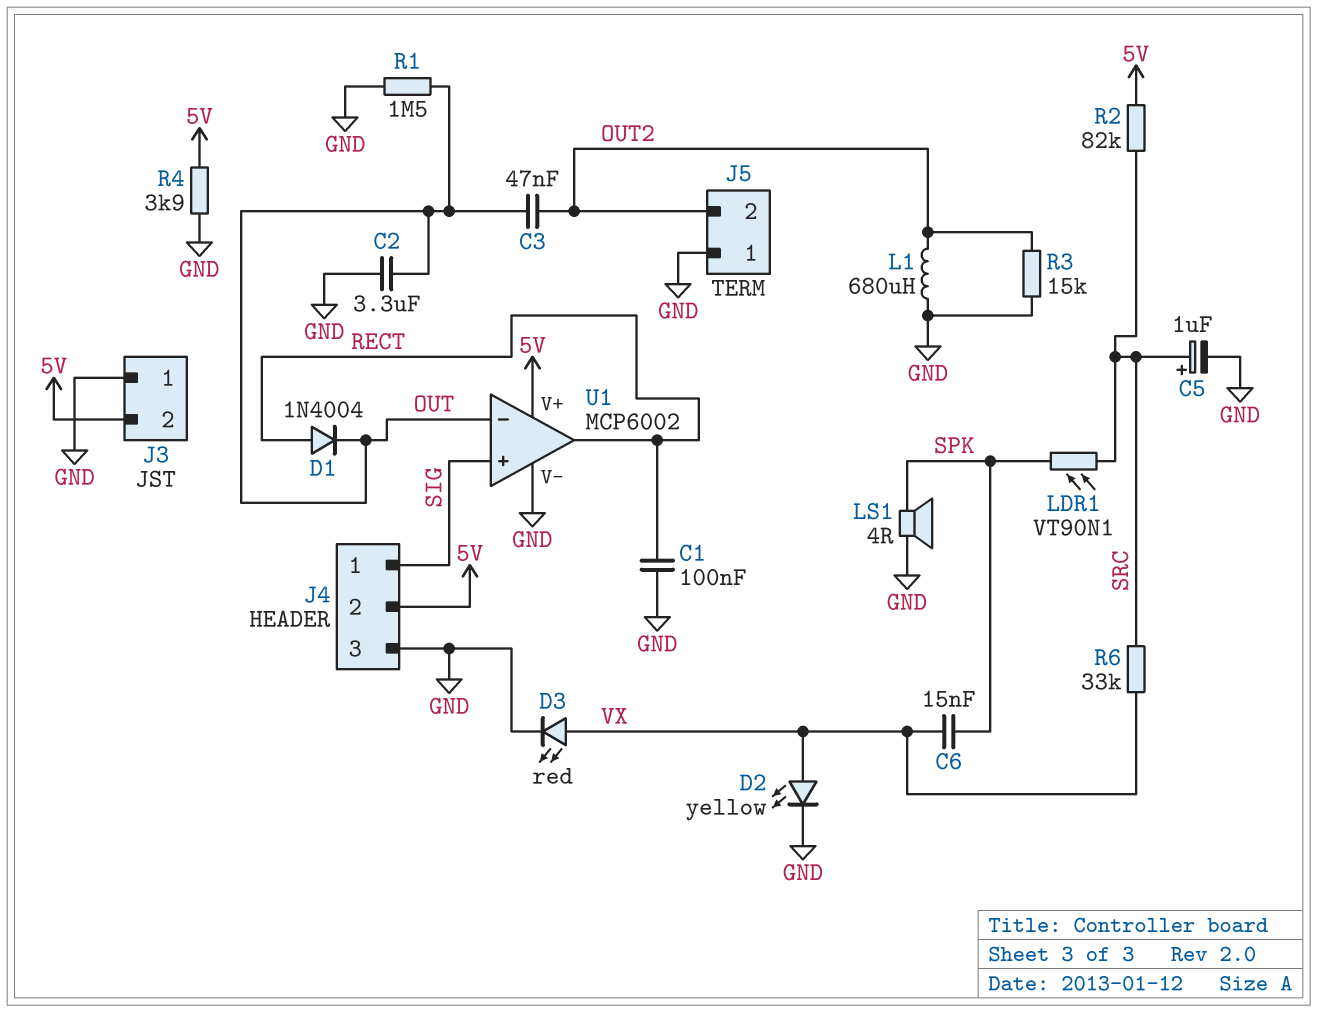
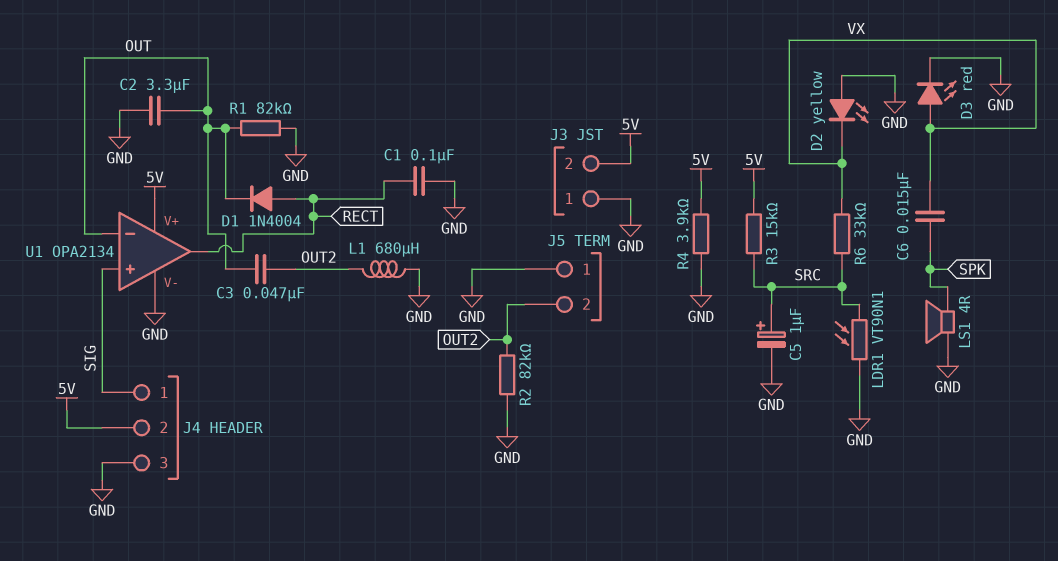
D2: LED yellow (A VX, K GND) -> LED yellow (A GND, K VX)
LDR1: VT90N1 (SPK, SRC) -> VT90N1 (GND, SRC)
R1: 1.5M (GND, OUT) -> 82k (GND, OUT)
R2: 82k (5V, SRC) -> 82k (GND, OUT2)
R3: 15k (GND, OUT2) -> 15k (5V, SRC)
U1: MCP6002 -> OPA2134

